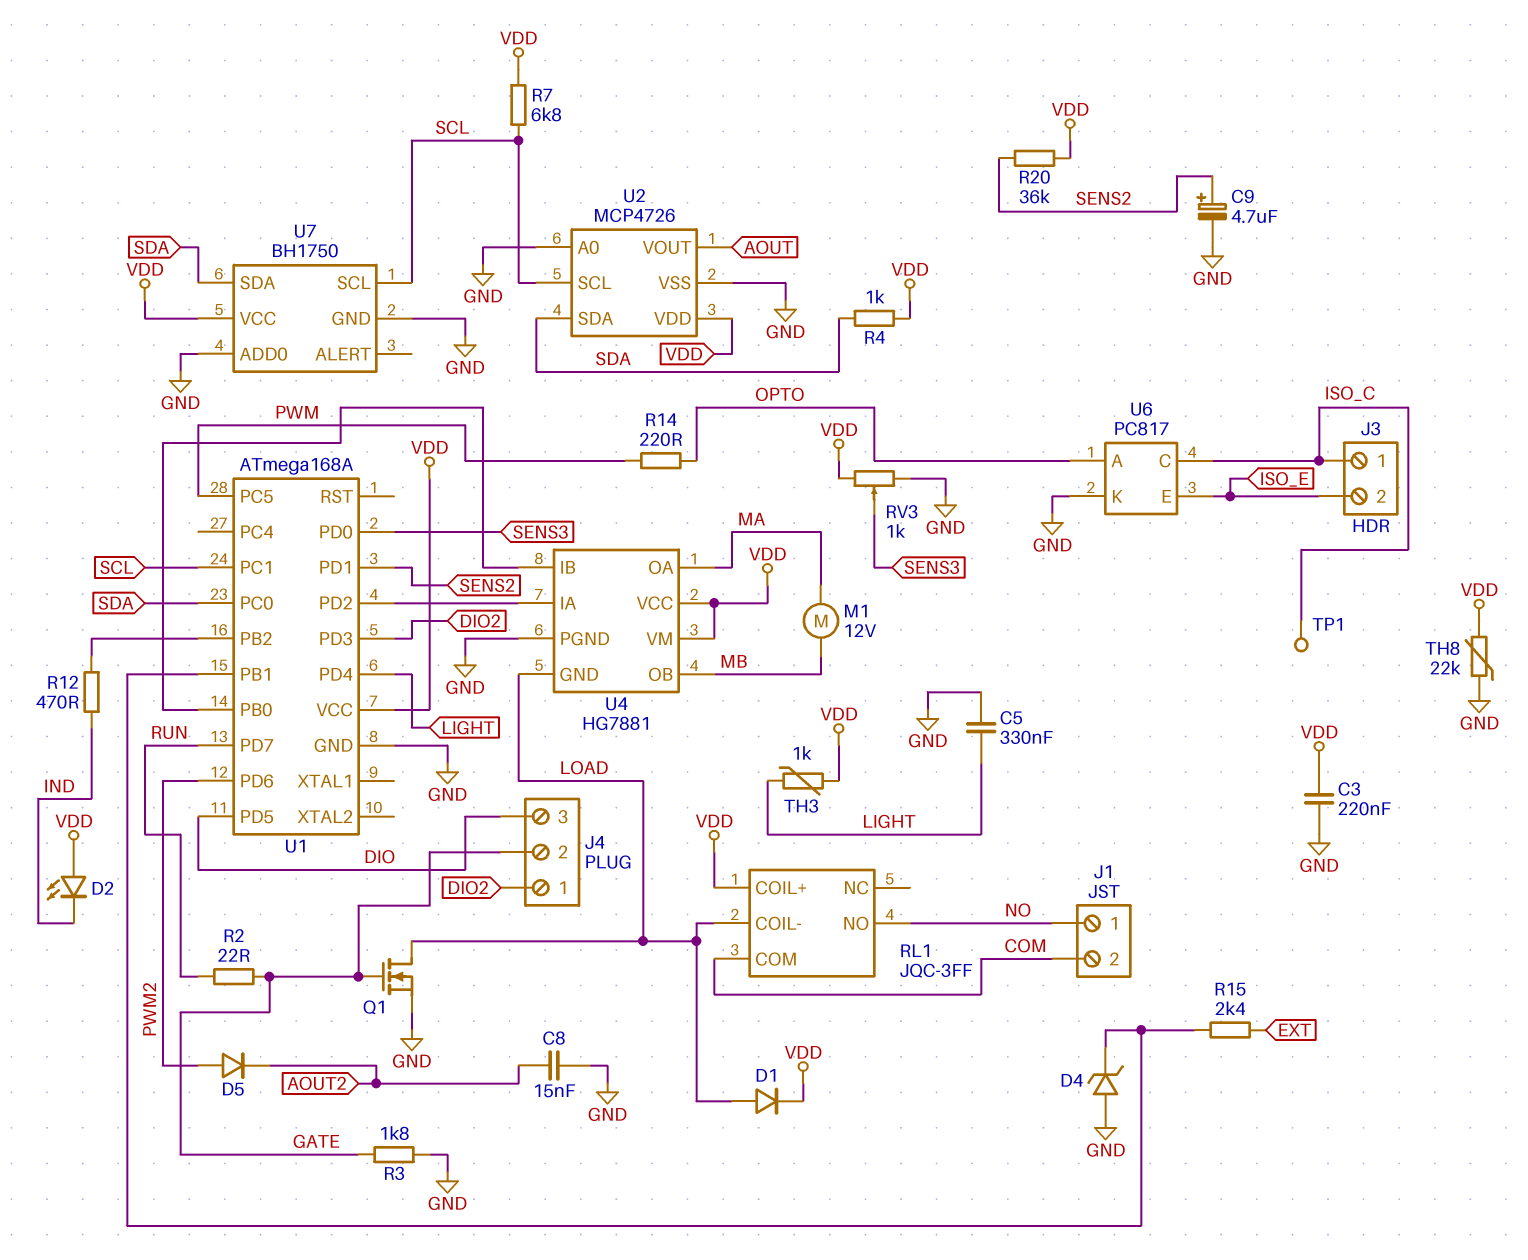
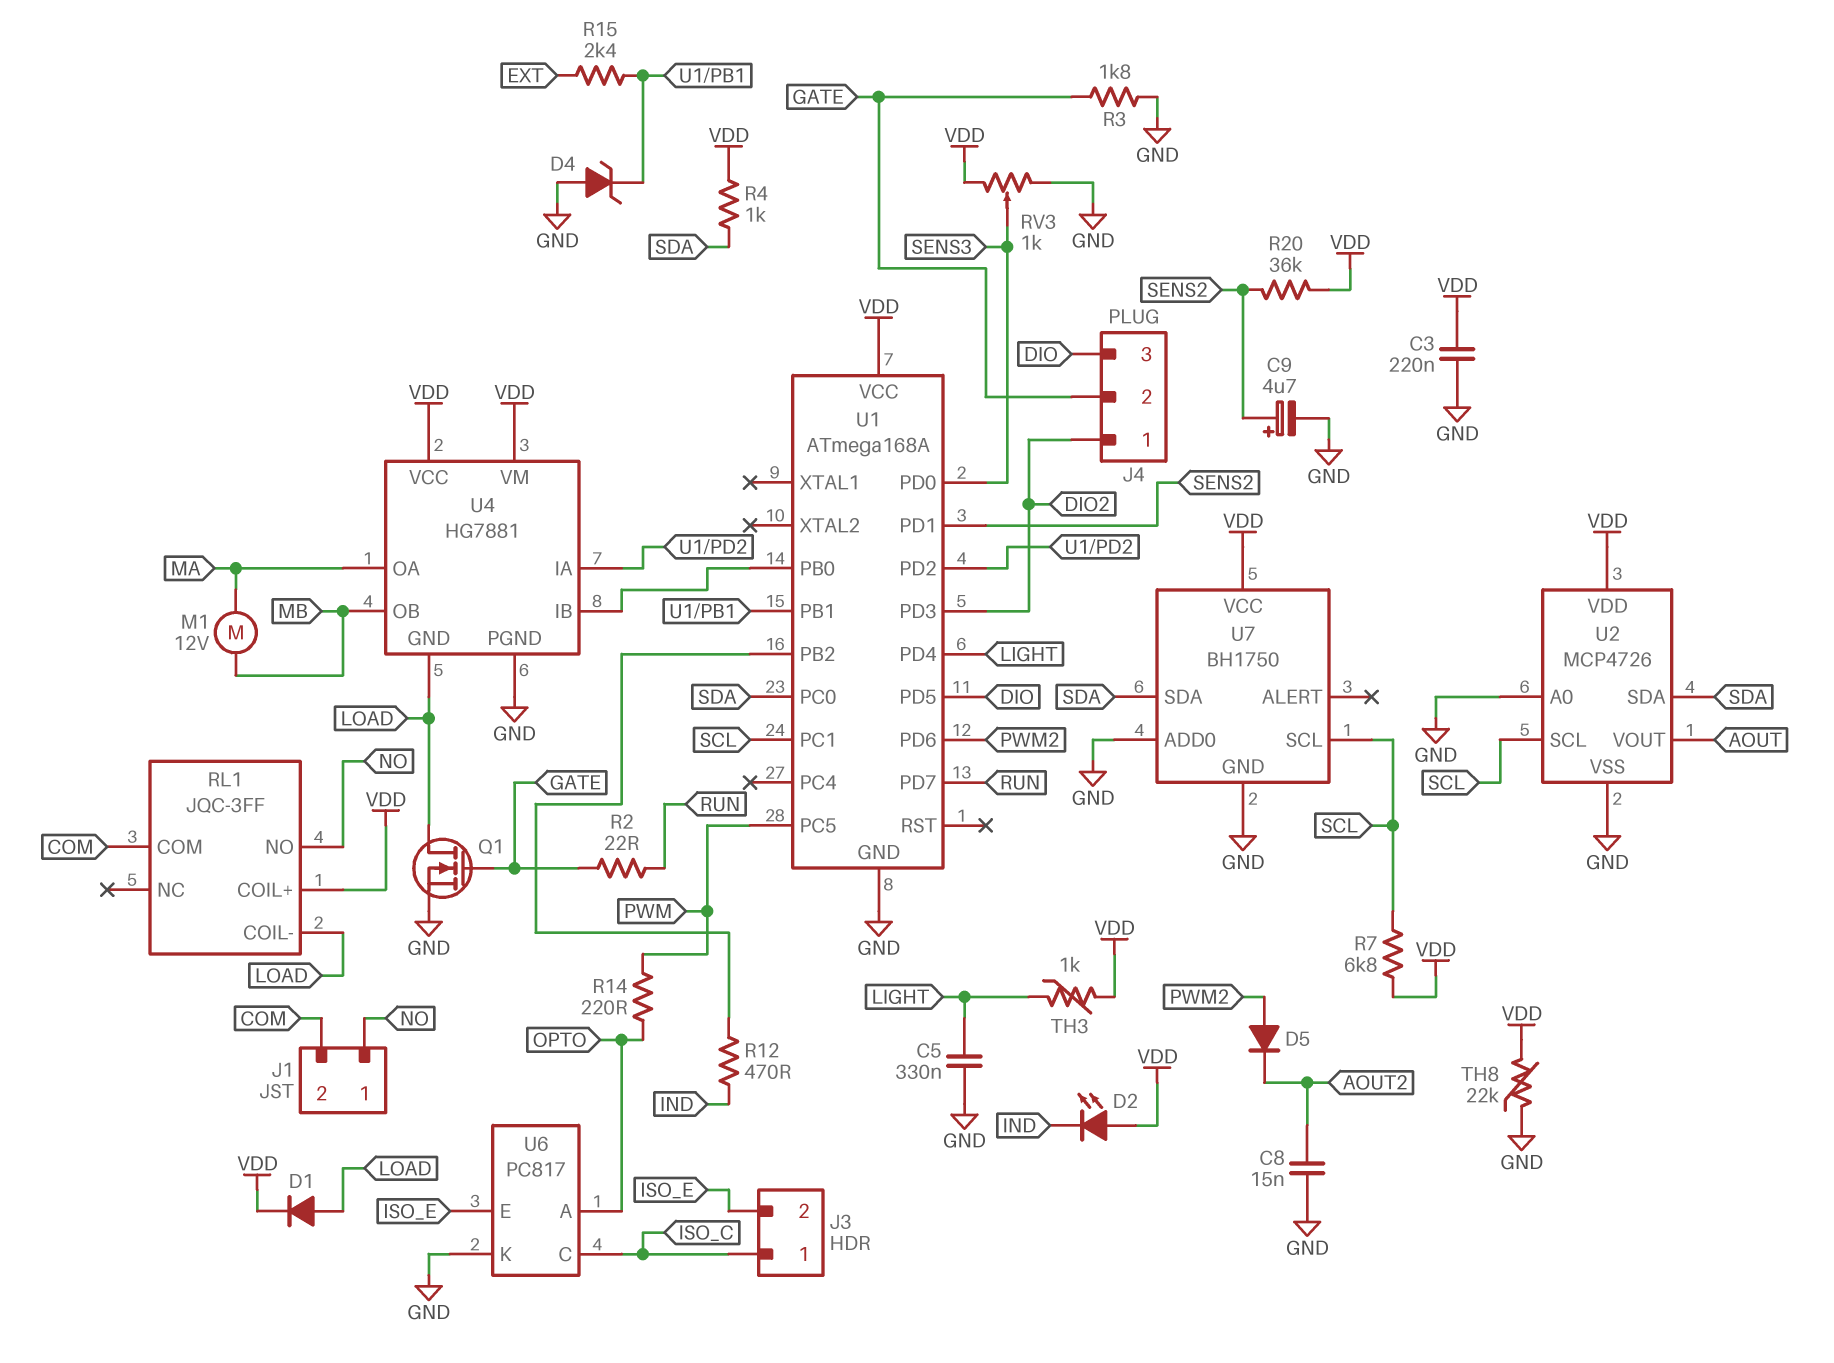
TP1: test point (ISO_C) -> none

